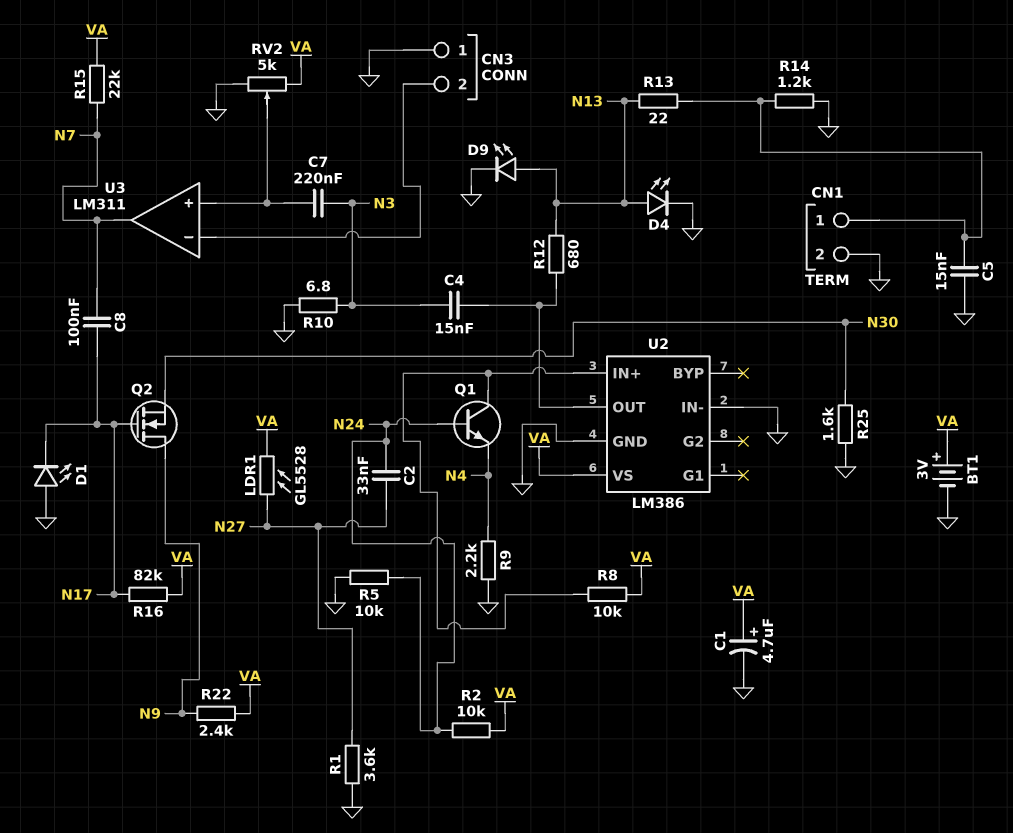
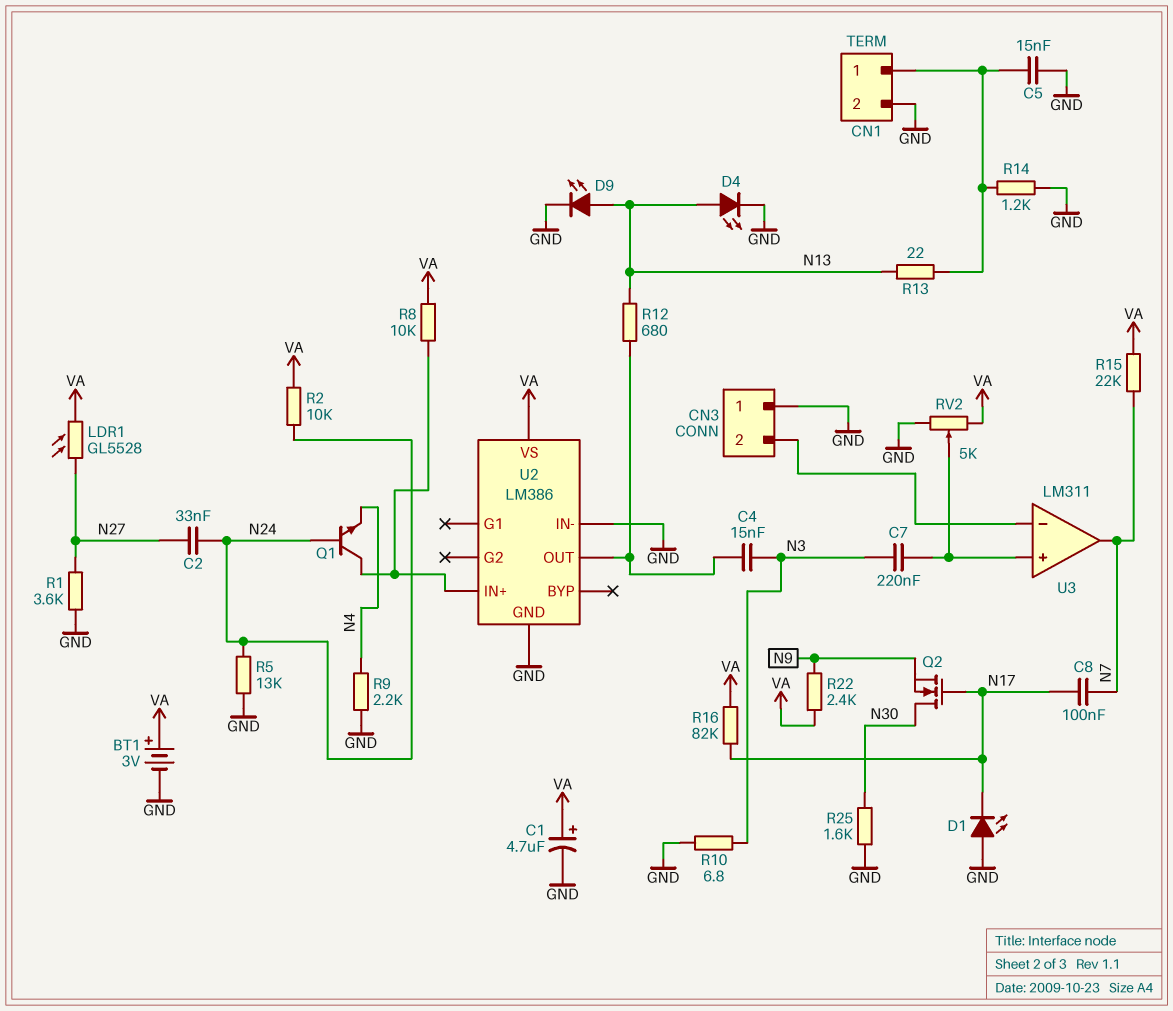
Q2: NMOS (G N17, D N9, S N30) -> NMOS (G N17, D N30, S N9)
R5: 10k (GND, N24) -> 13k (GND, N24)

